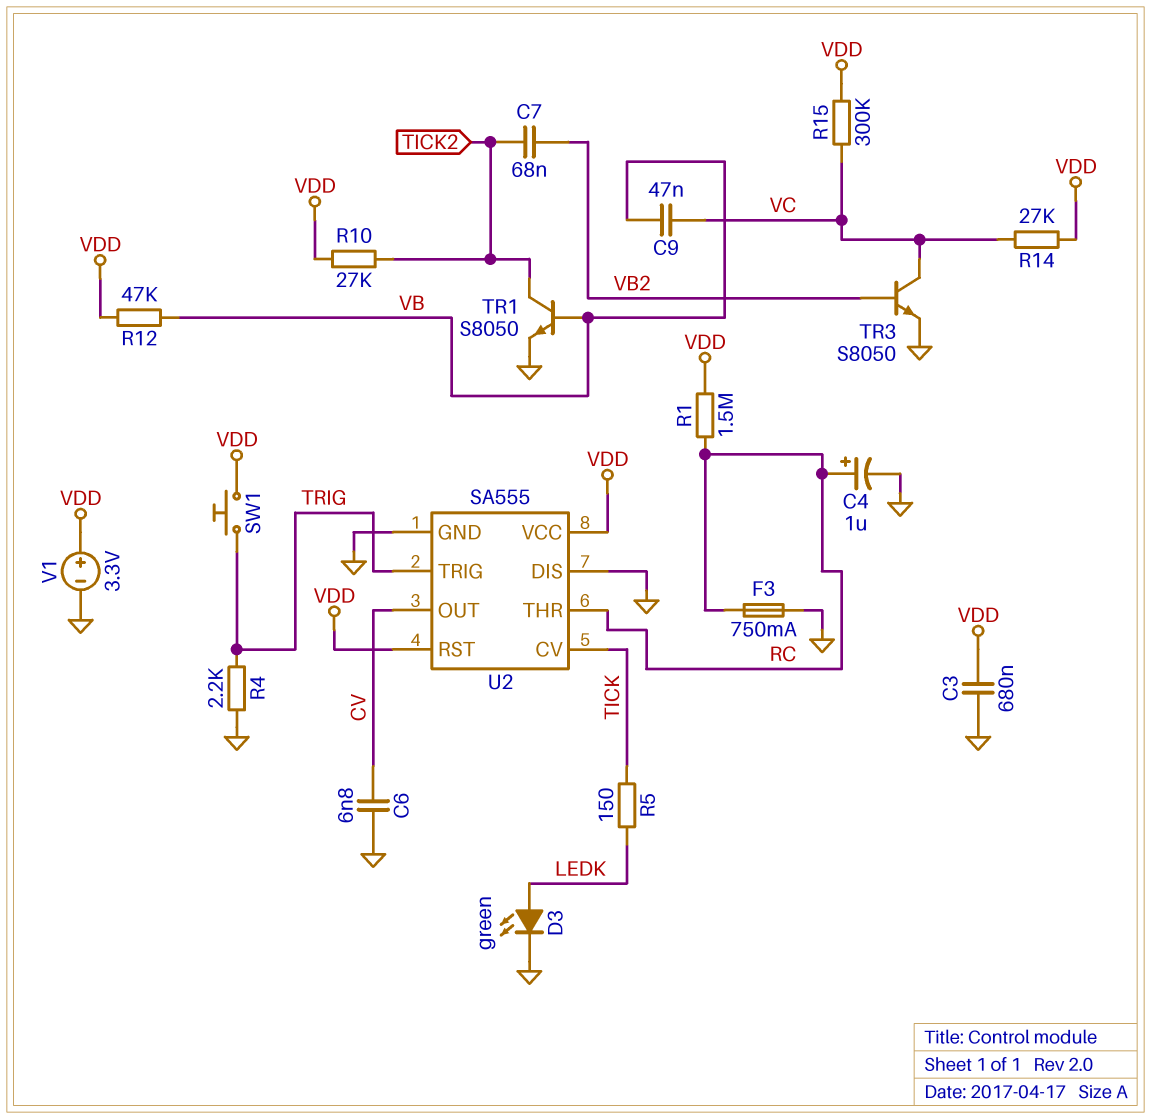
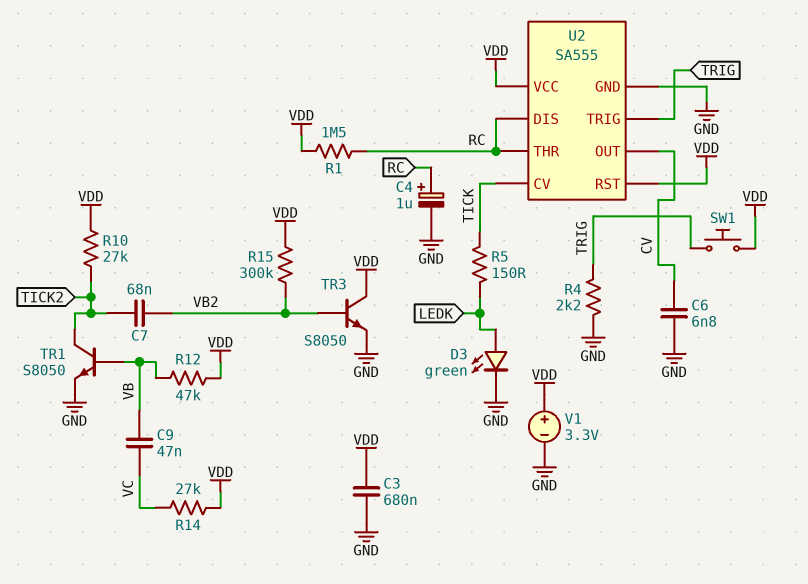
F3: 750mA (GND, RC) -> none
R15: 300k (VC, VDD) -> 300k (VB2, VDD)
TR3: NPN S8050 (B VB2, C VC, E GND) -> NPN S8050 (B VB2, C VDD, E GND)
U2 pin DIS: GND -> RC

